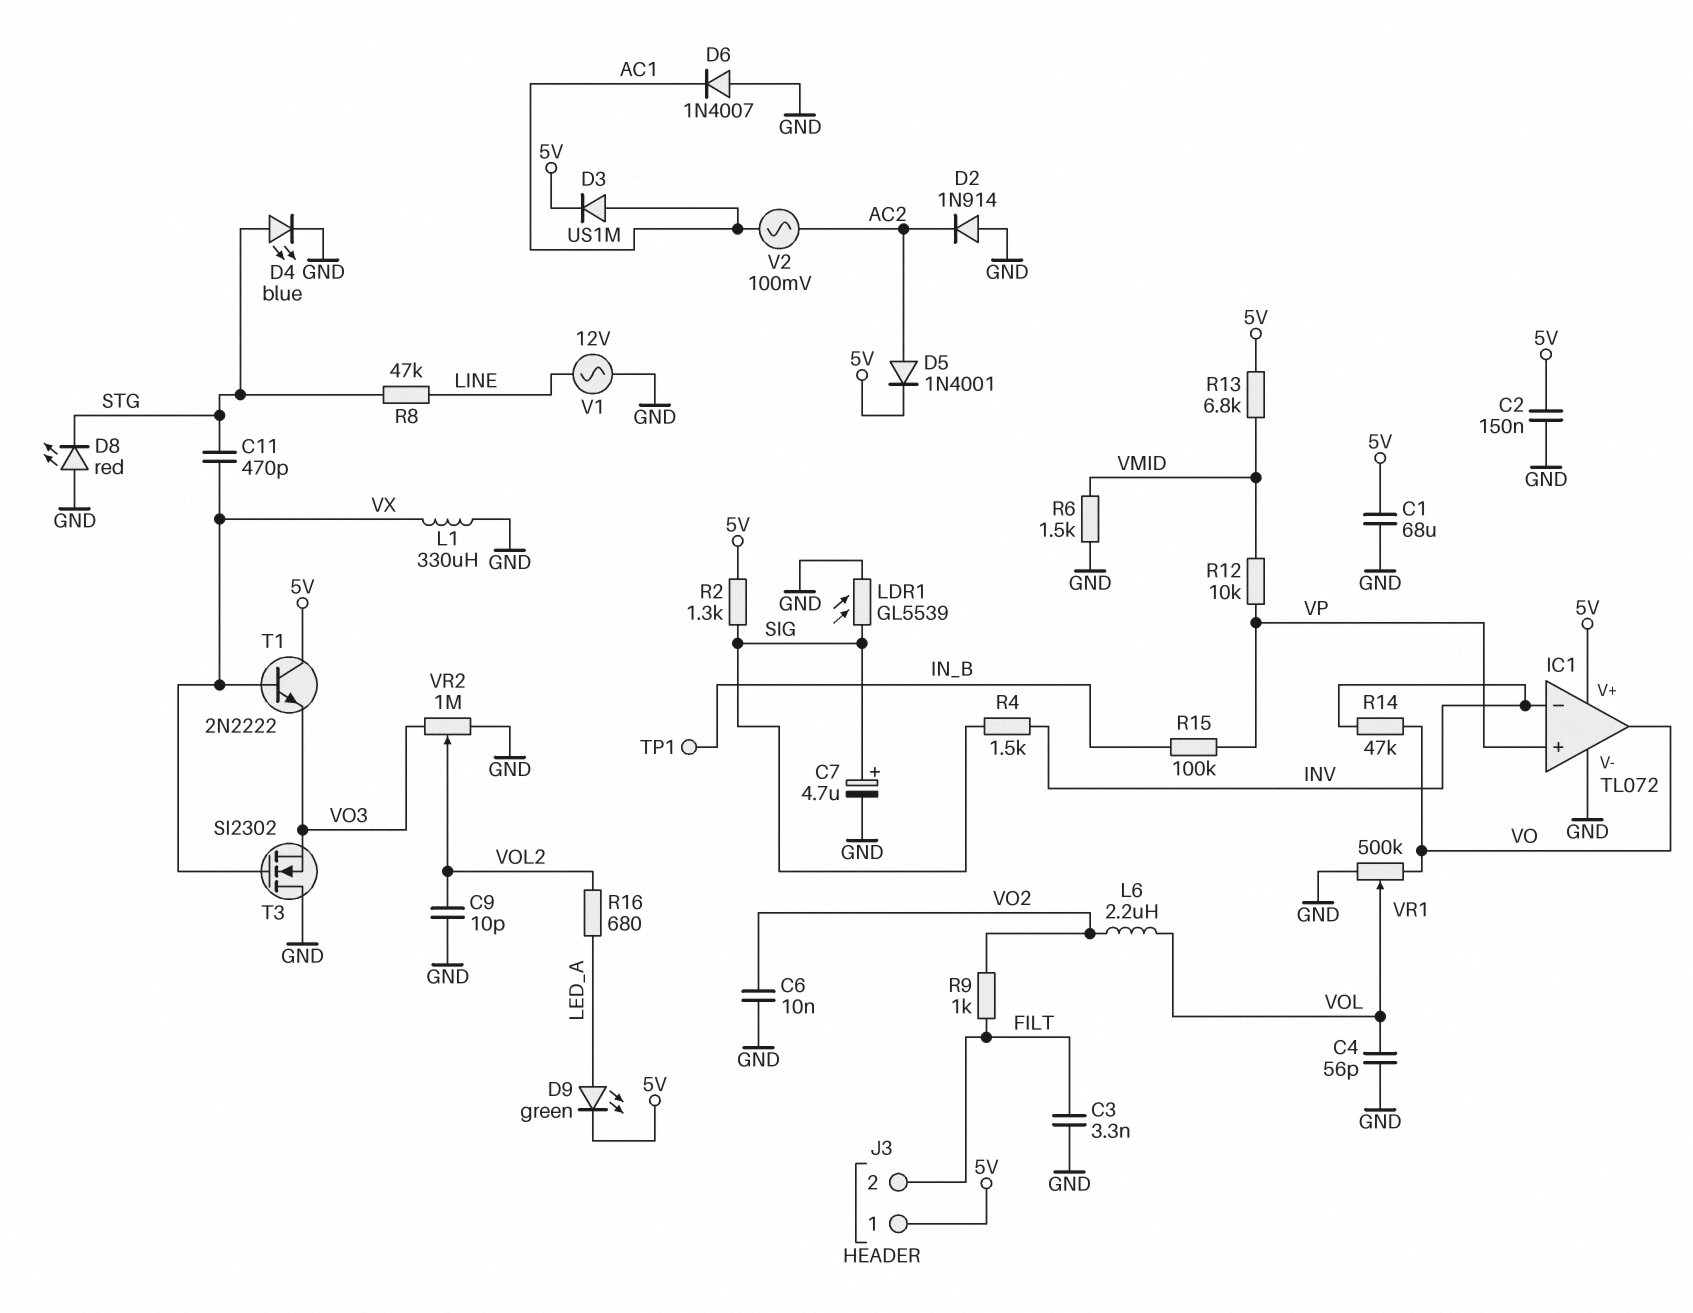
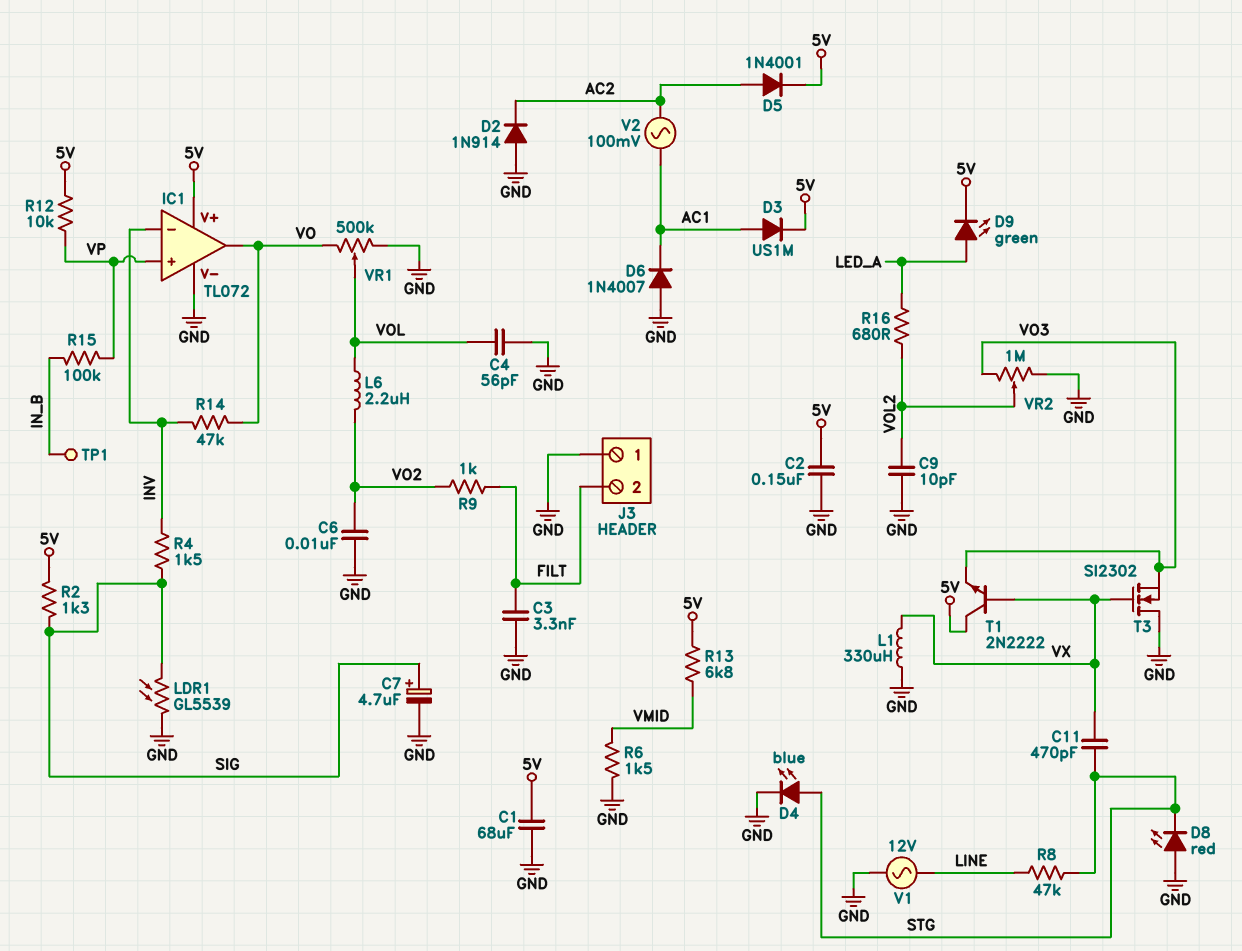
J3 pin 1: 5V -> GND
R12: 10k (VMID, VP) -> 10k (5V, VP)

